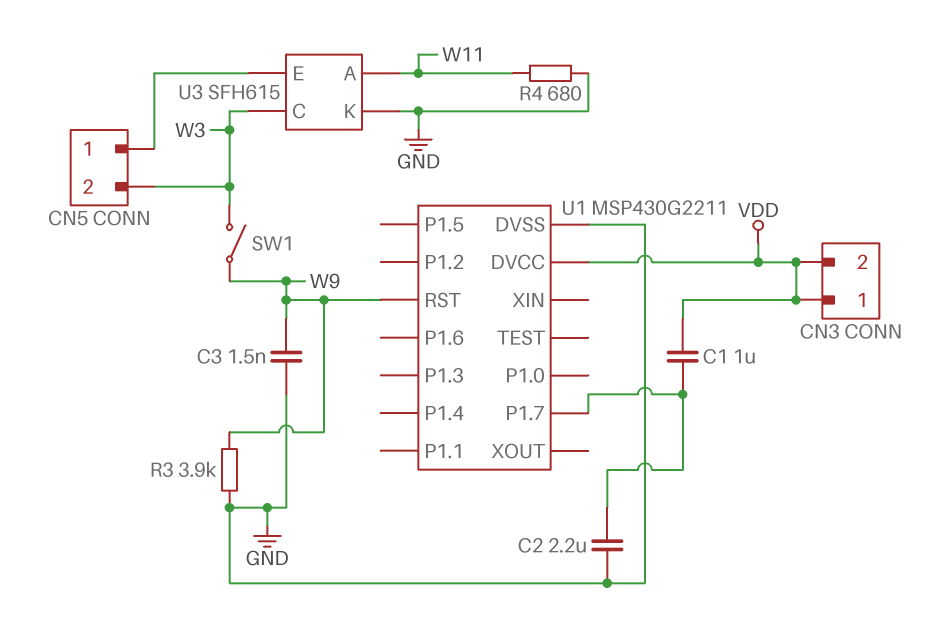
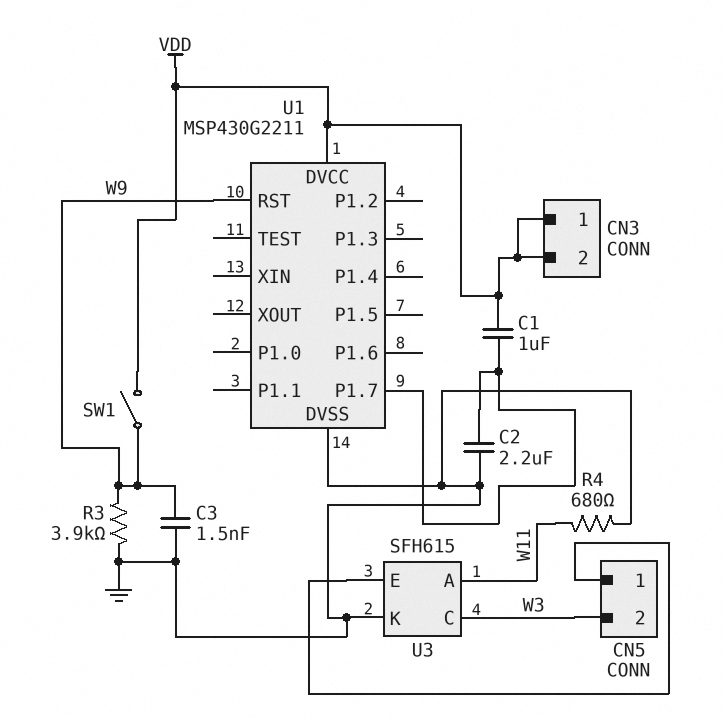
SW1: switch (W3, W9) -> switch (VDD, W9)

